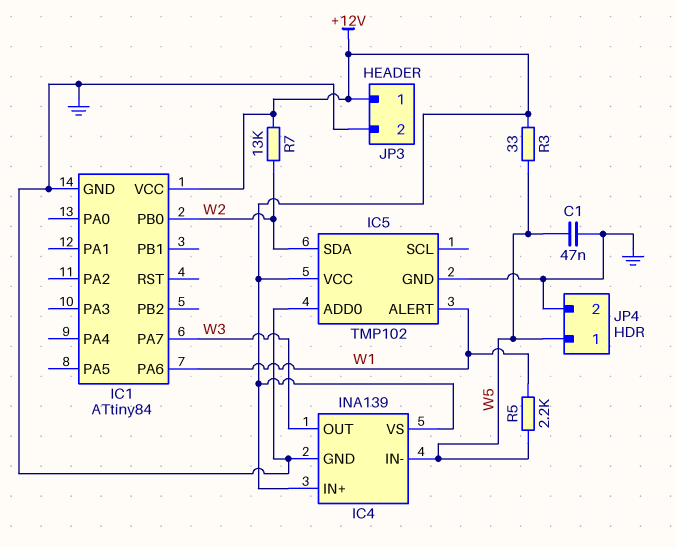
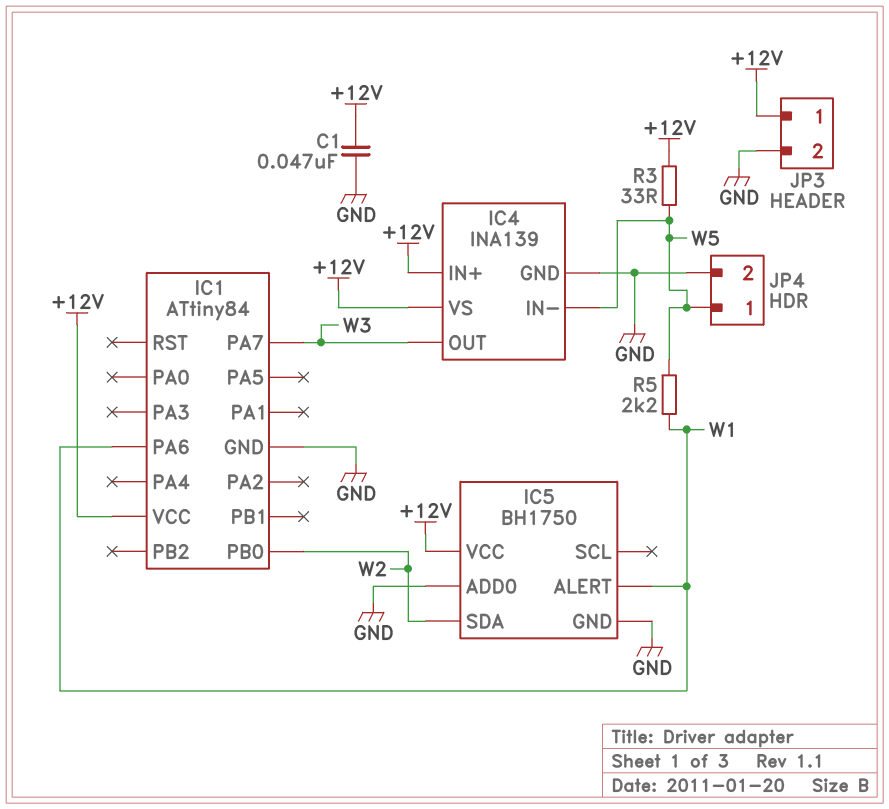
C1: 47nF (GND, W5) -> 47nF (+12V, GND)
IC5: TMP102 -> BH1750
R7: 13k (+12V, W2) -> none

